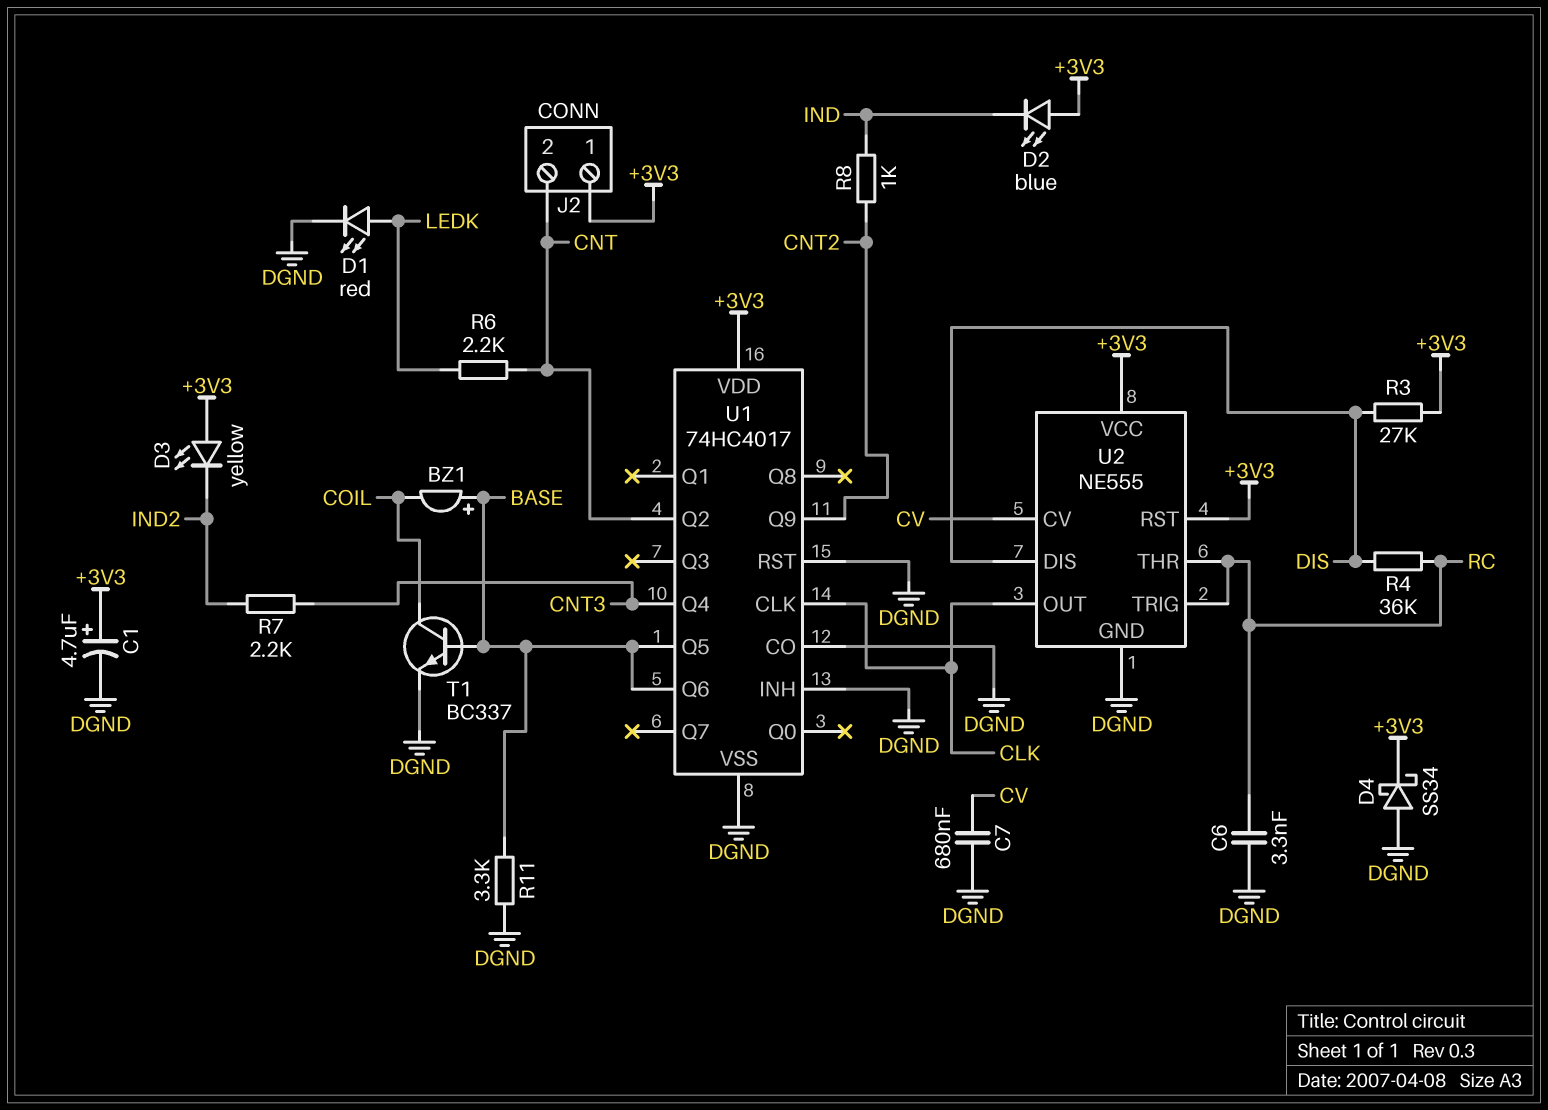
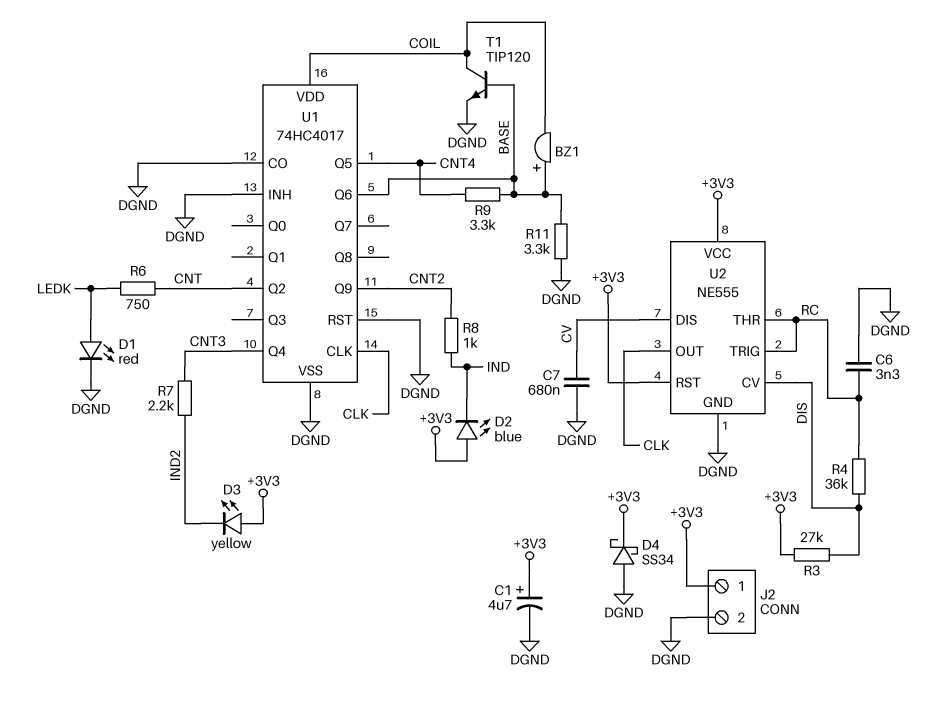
J2 pin 2: CNT -> DGND
R6: 2.2k (CNT, LEDK) -> 750 (CNT, LEDK)
R9: none -> 3.3k (BASE, CNT4)
T1: NPN BC337 (B BASE, C COIL, E DGND) -> NPN TIP120 (B BASE, C COIL, E DGND)
U1 pin Q5: BASE -> CNT4
U1 pin VDD: +3V3 -> COIL
U2 pin CV: CV -> DIS
U2 pin DIS: DIS -> CV

